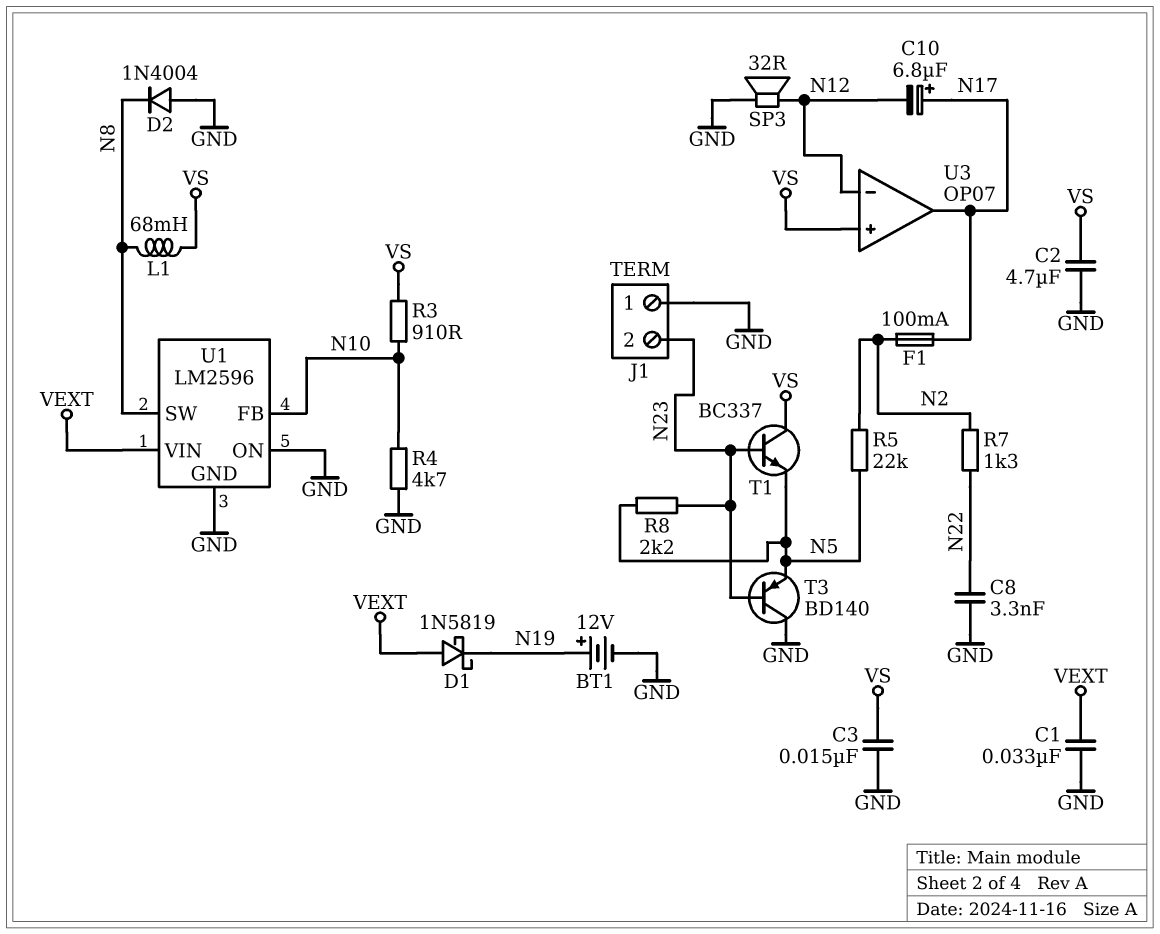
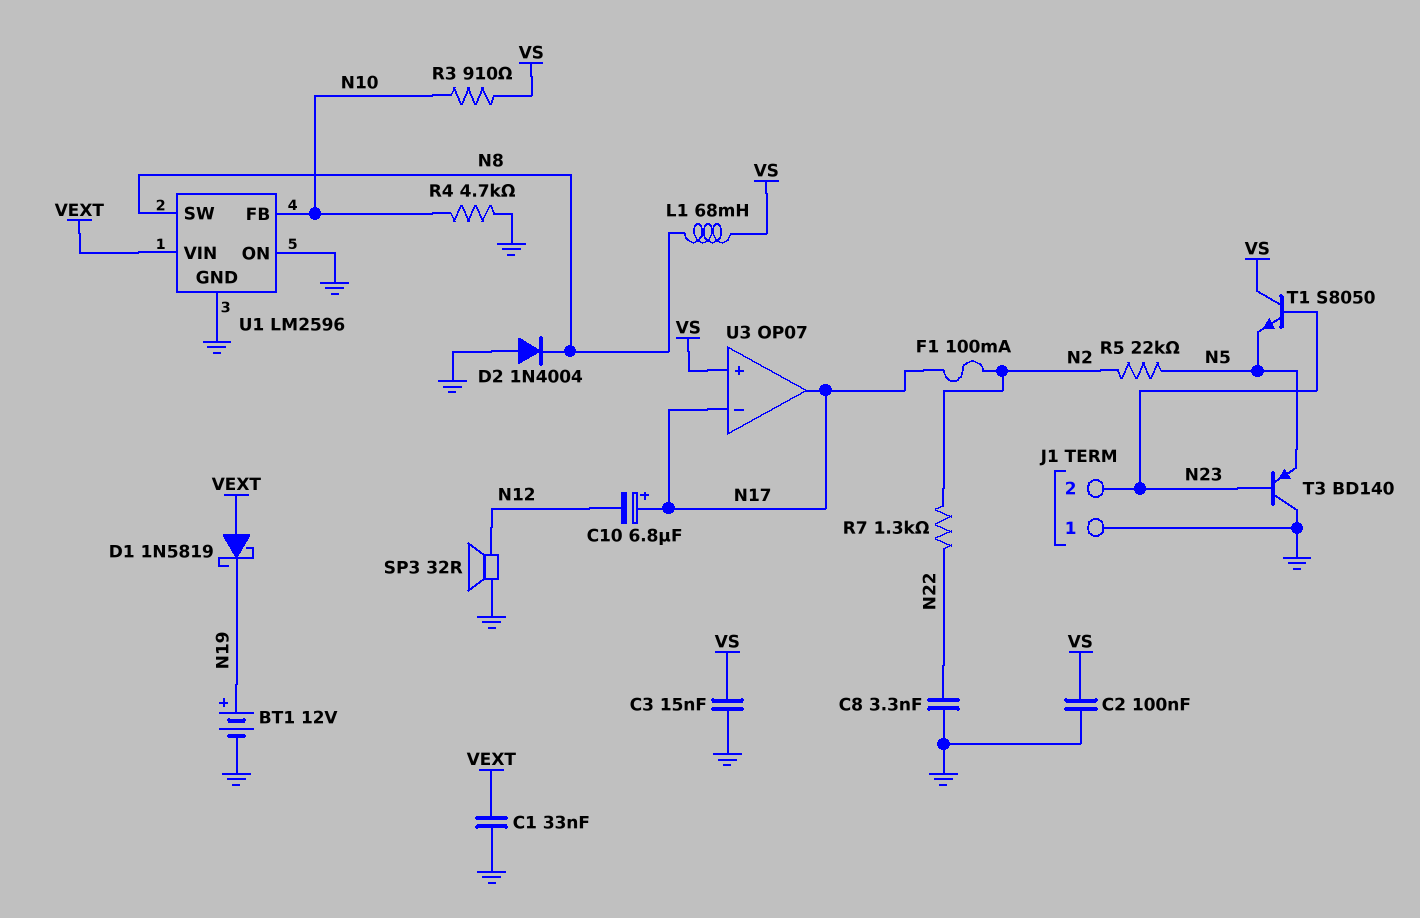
C2: 4.7uF (GND, VS) -> 100nF (GND, VS)
R8: 2.2k (N5, N23) -> none
T1: NPN BC337 (B N23, C VS, E N5) -> NPN S8050 (B N23, C VS, E N5)
U3 pin in-: N12 -> N17

